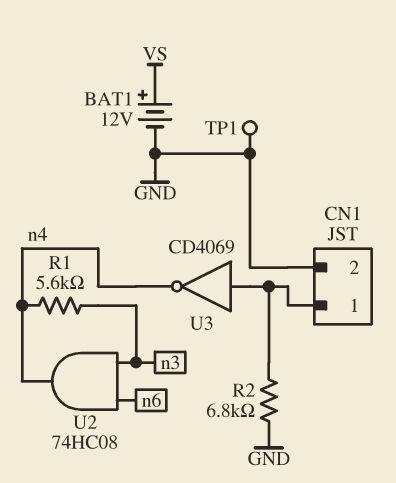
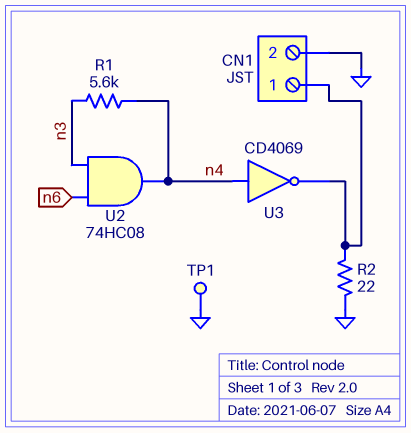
BAT1: 12V (plus VS, minus GND) -> none
R2: 6.8k (CN1/1, GND) -> 22 (CN1/1, GND)
U3: NOT CD4069 (in CN1/1, out n4) -> NOT CD4069 (in n4, out CN1/1)

